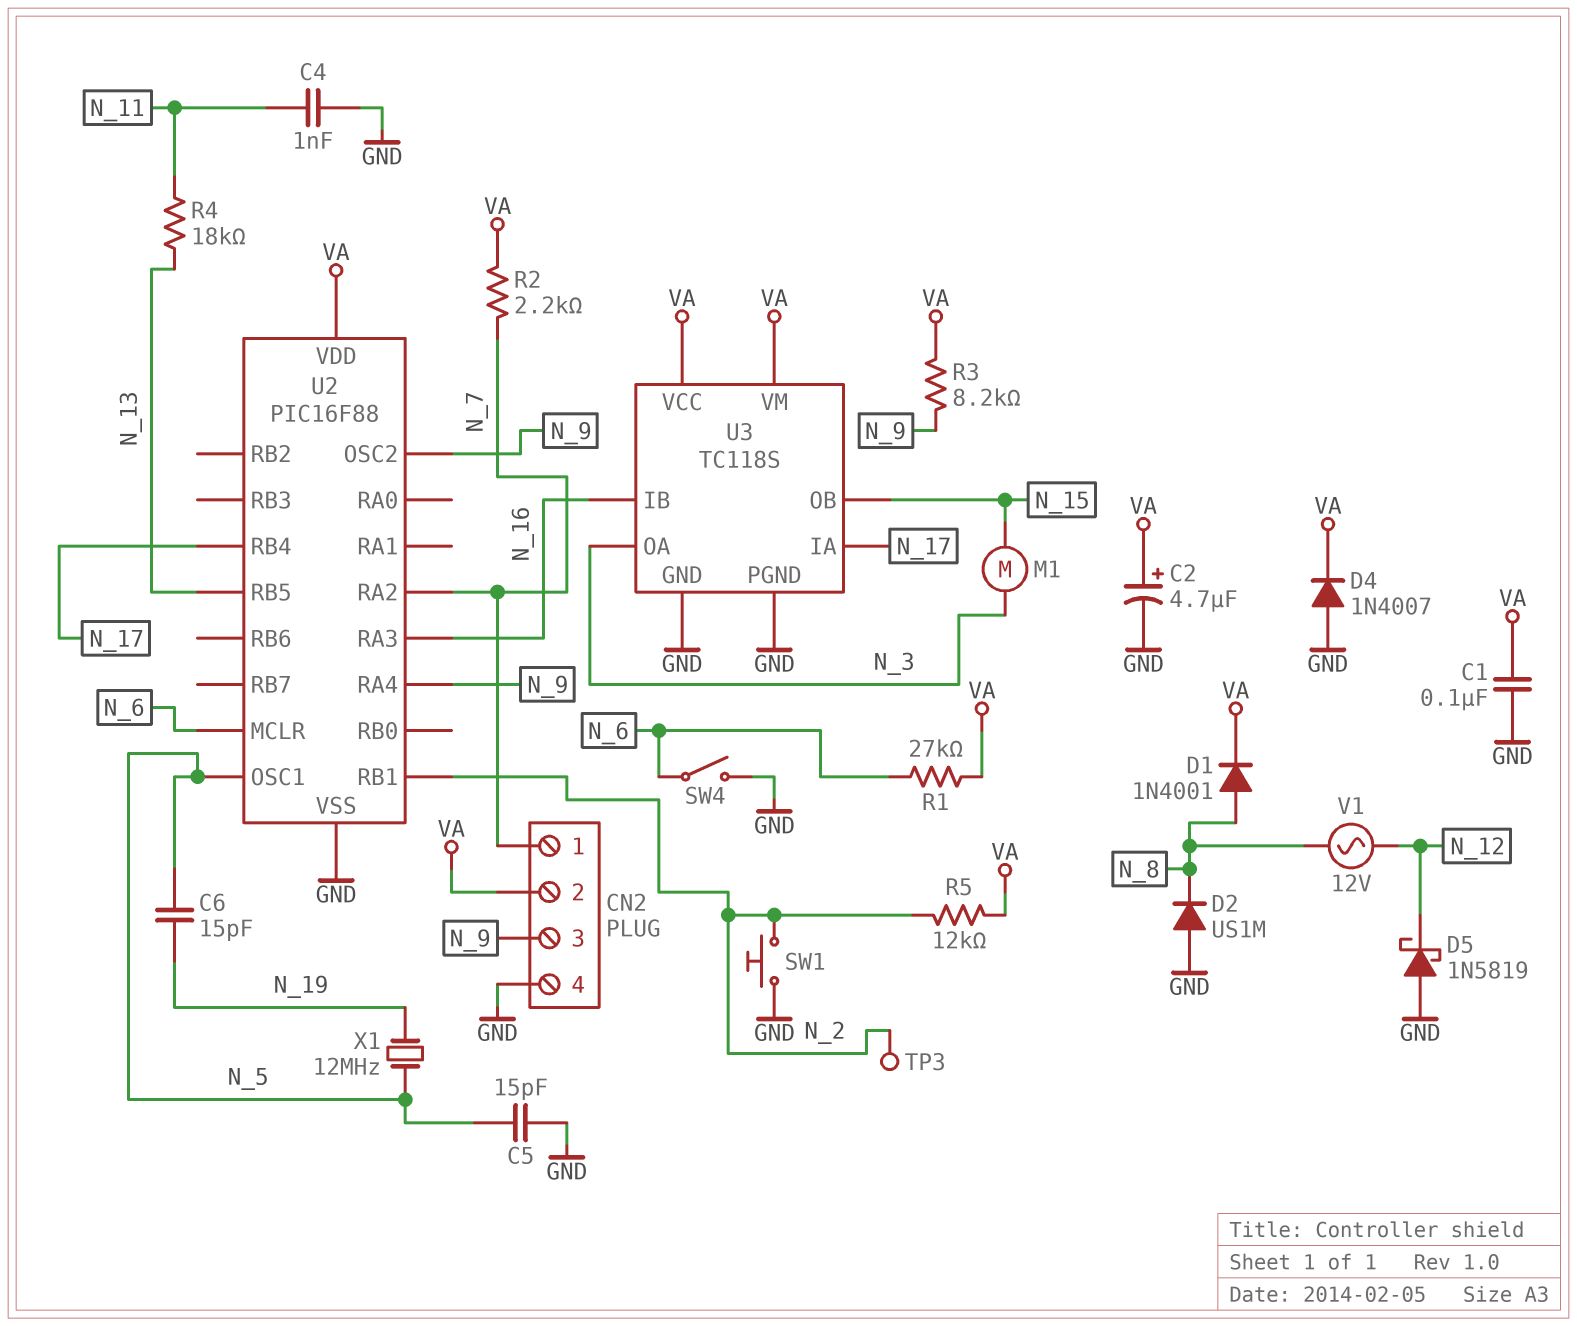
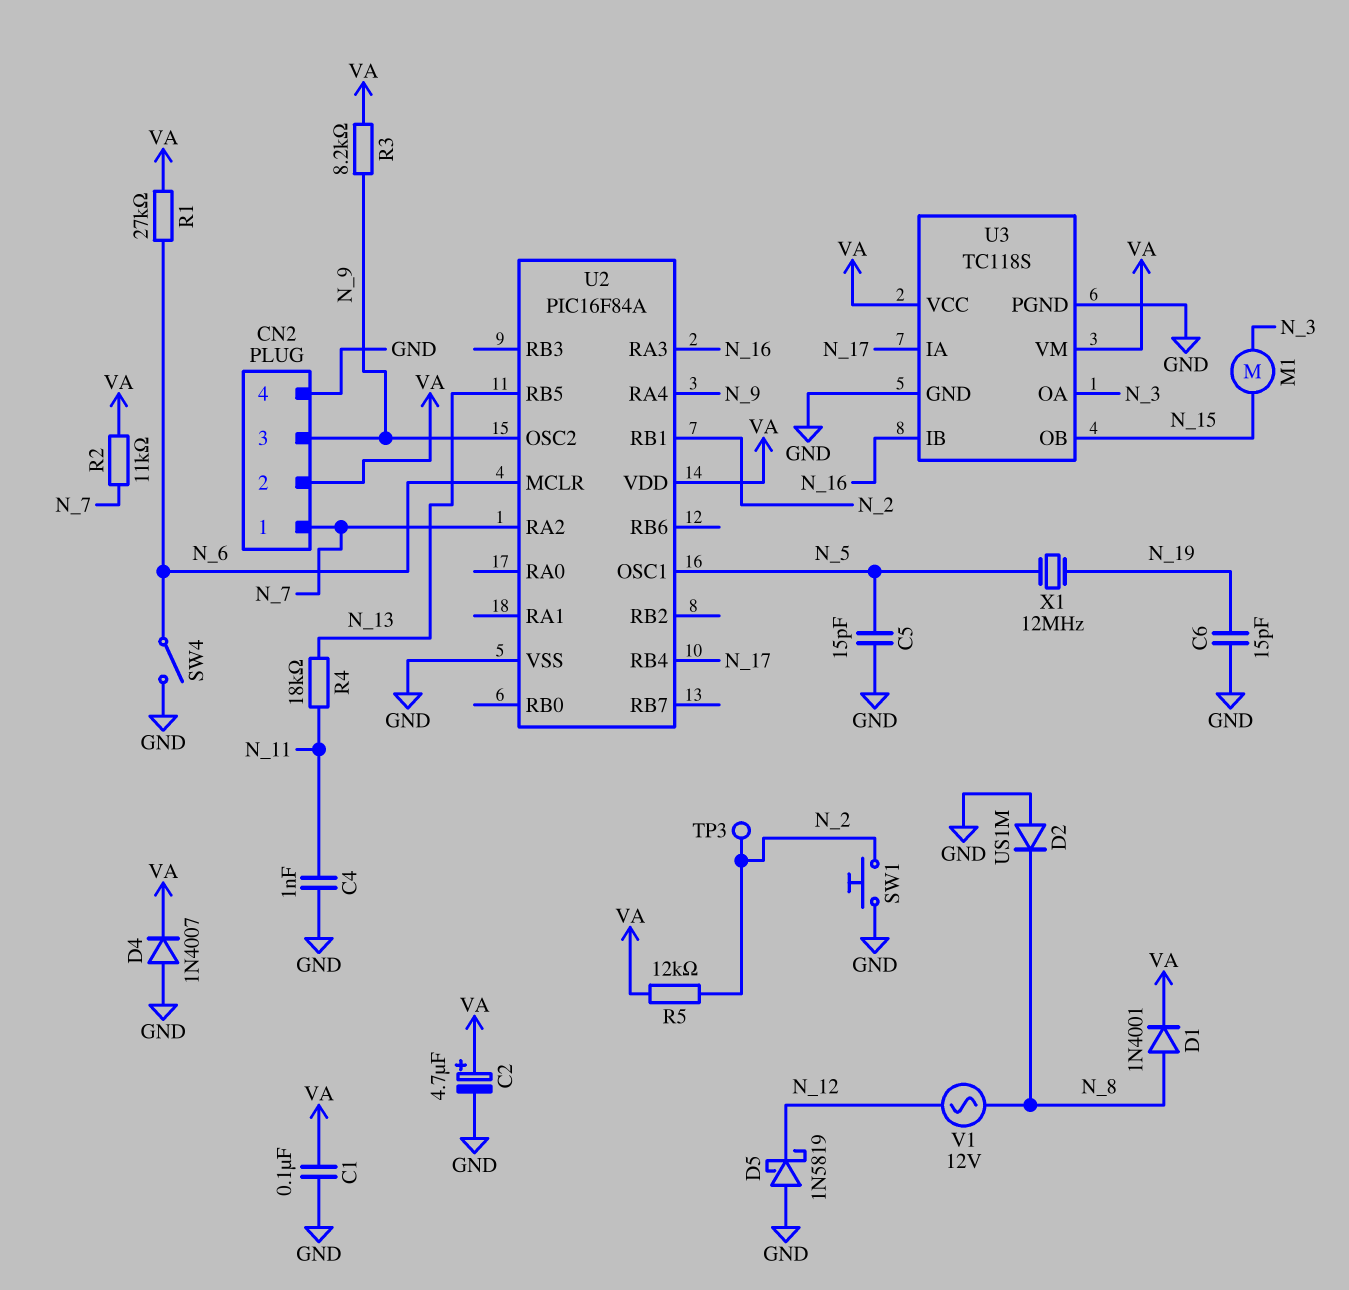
C6: 15pF (N_5, N_19) -> 15pF (GND, N_19)
R2: 2.2k (N_7, VA) -> 11k (N_7, VA)
U2: PIC16F88 -> PIC16F84A

